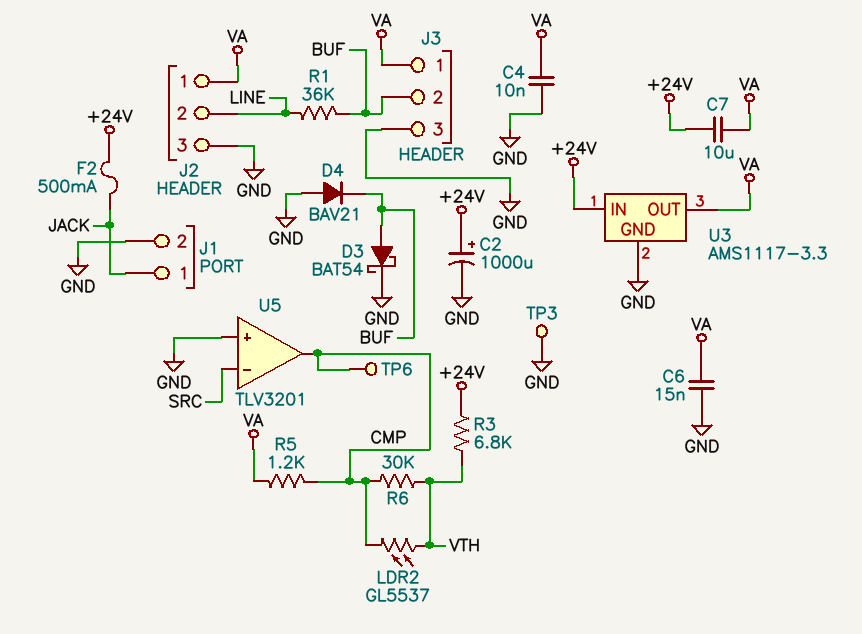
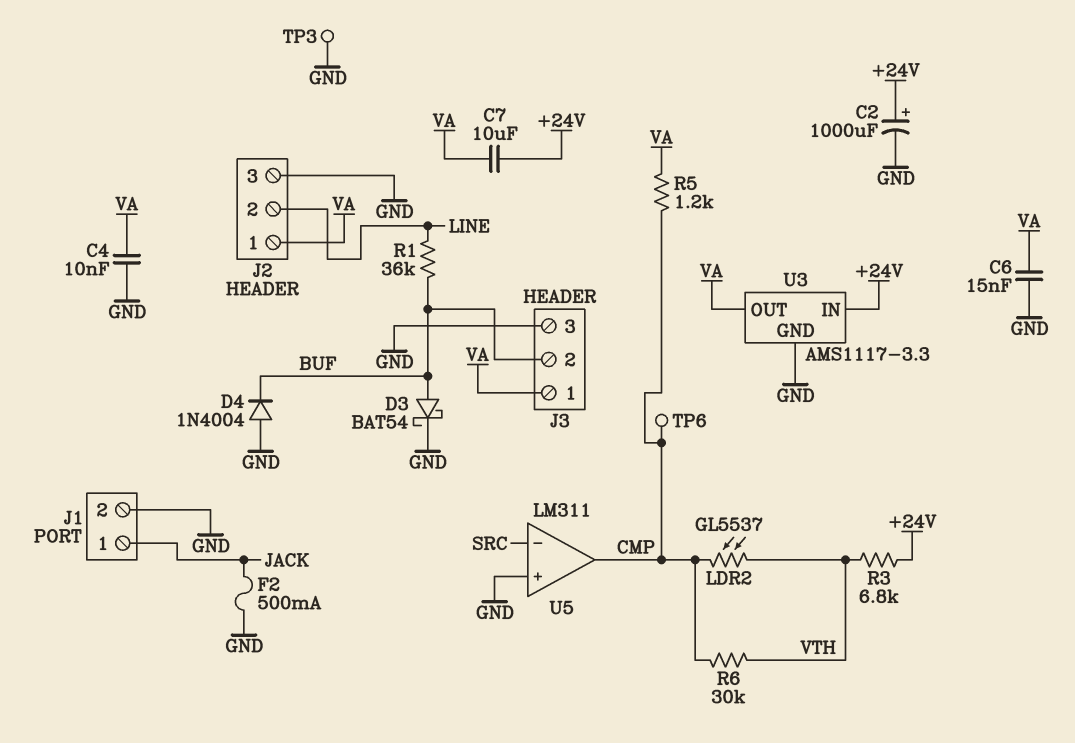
D4: diode BAV21 (A GND, K BUF) -> diode 1N4004 (A GND, K BUF)
F2: 500mA (+24V, JACK) -> 500mA (GND, JACK)
U5: TLV3201 -> LM311

